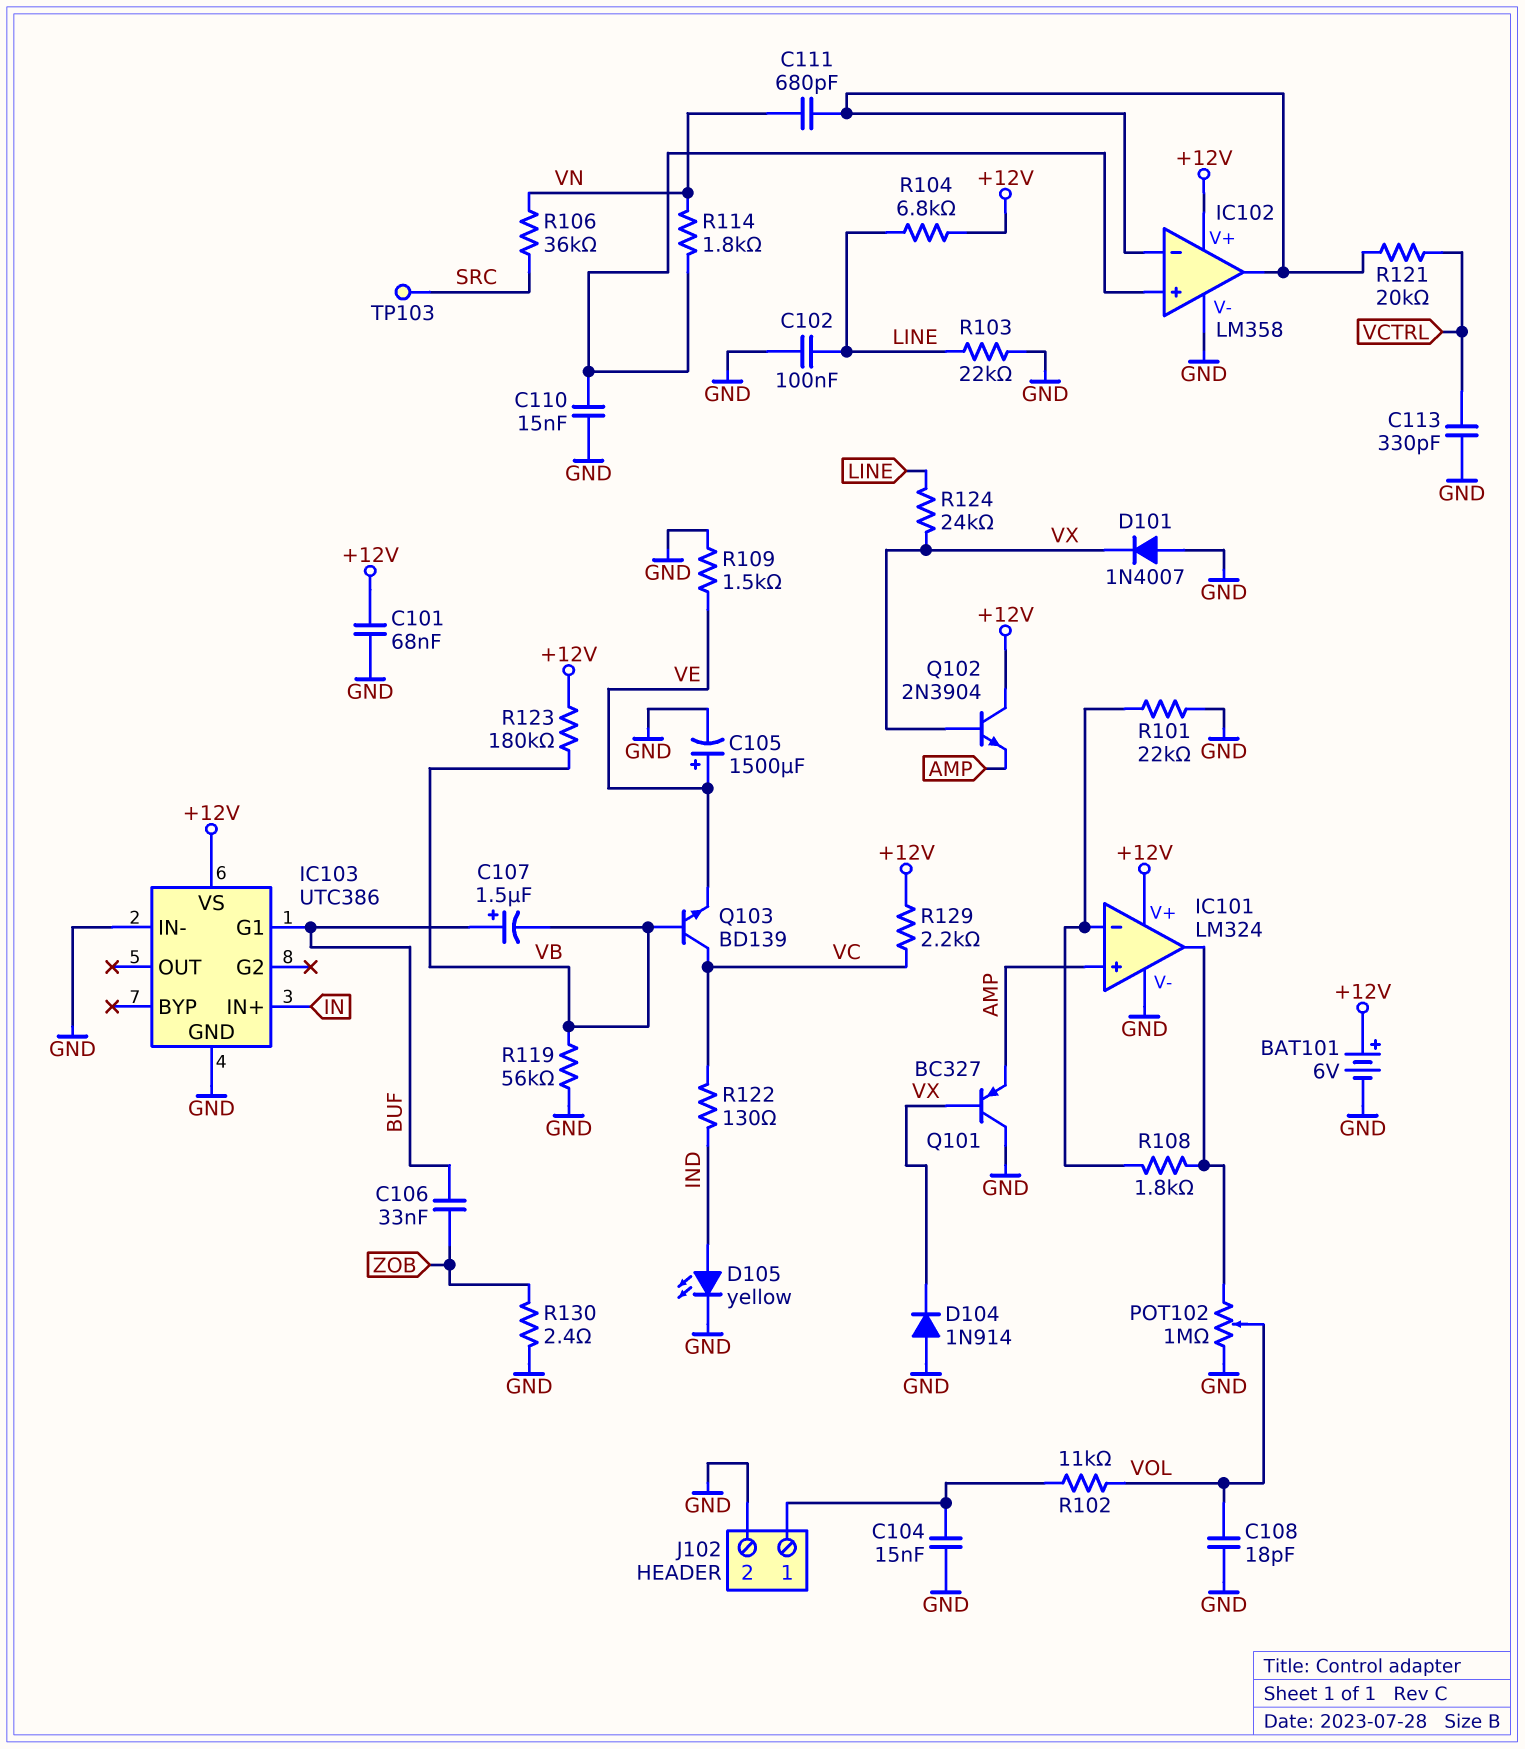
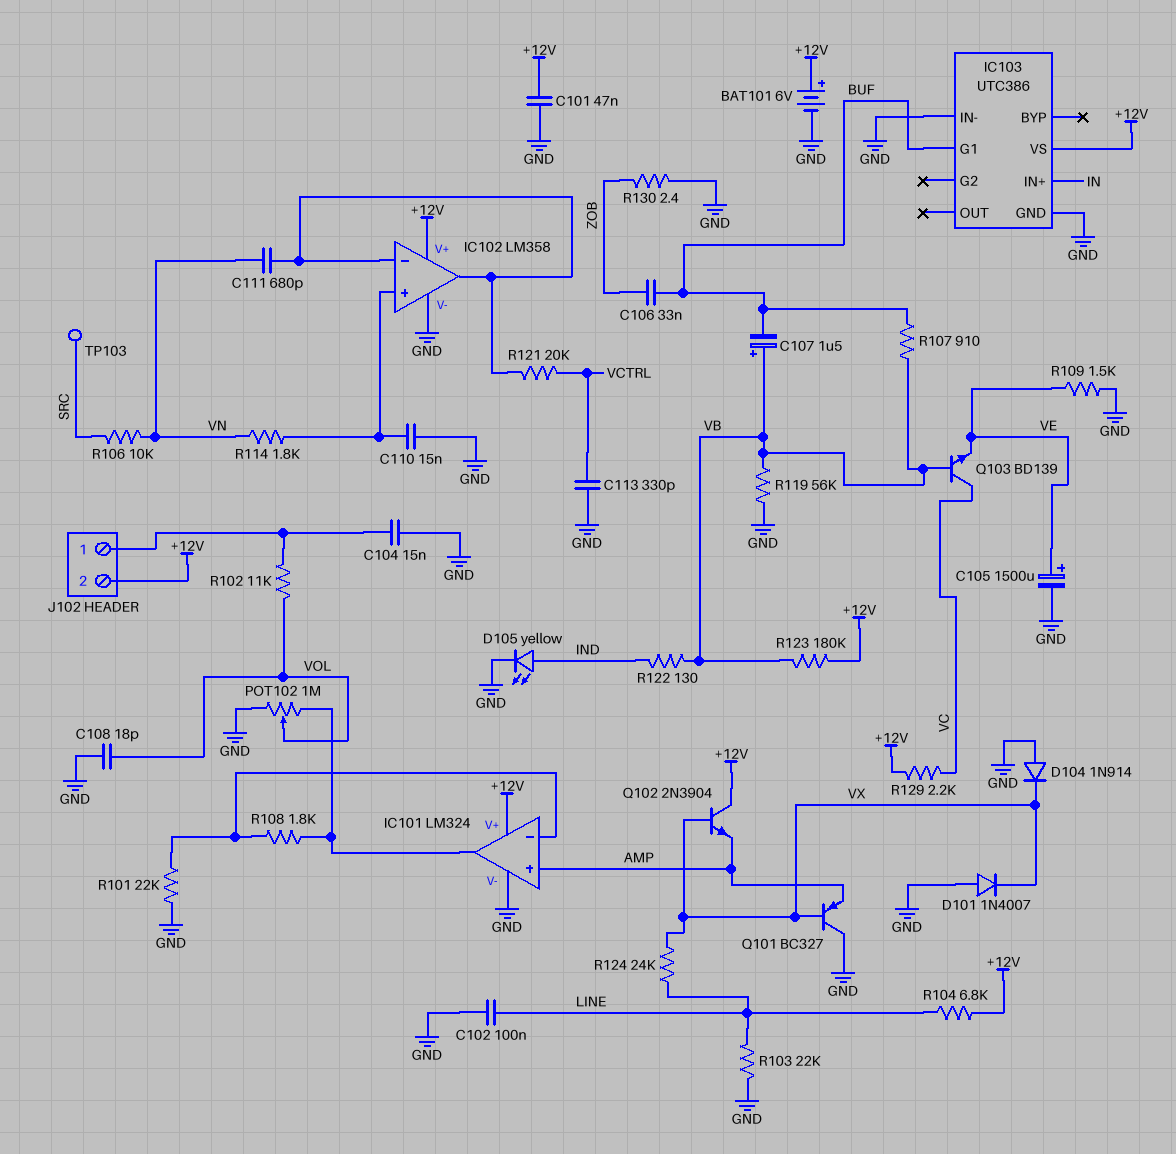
C101: 68nF (+12V, GND) -> 47nF (+12V, GND)
C107: 1.5uF (plus BUF, minus VB) -> 1.5uF (plus VB, minus BUF)
J102 pin 2: GND -> +12V
R106: 36k (SRC, VN) -> 10k (SRC, VN)
R107: none -> 910 (BUF, VB)
R122: 130 (IND, VC) -> 130 (IND, VB)

